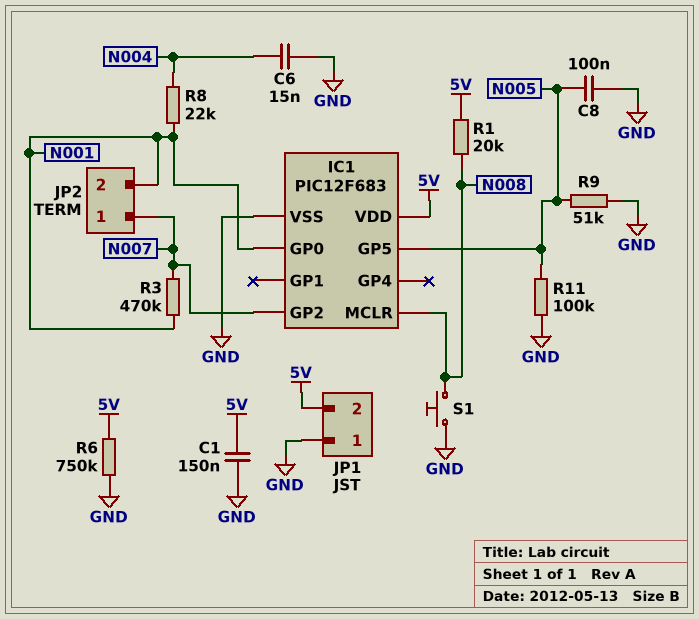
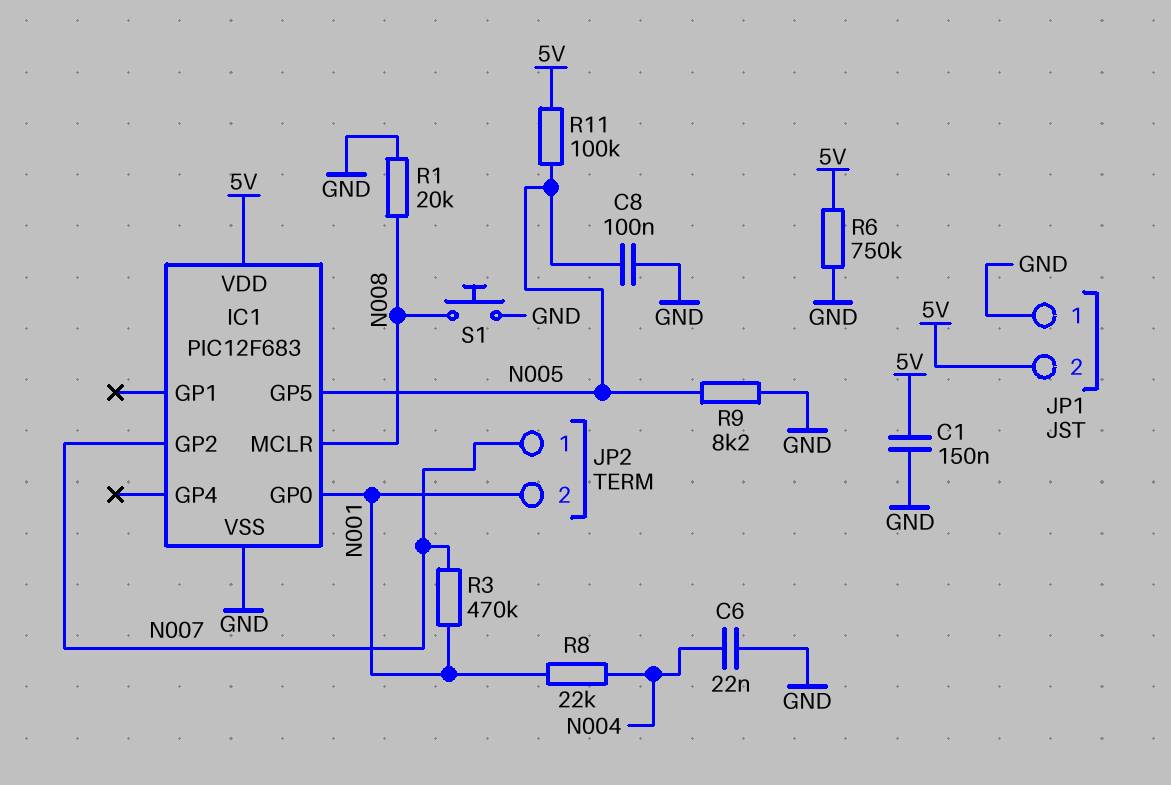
C6: 15nF (GND, N004) -> 22nF (GND, N004)
R1: 20k (5V, N008) -> 20k (GND, N008)
R9: 51k (GND, N005) -> 8.2k (GND, N005)
R11: 100k (GND, N005) -> 100k (5V, N005)

